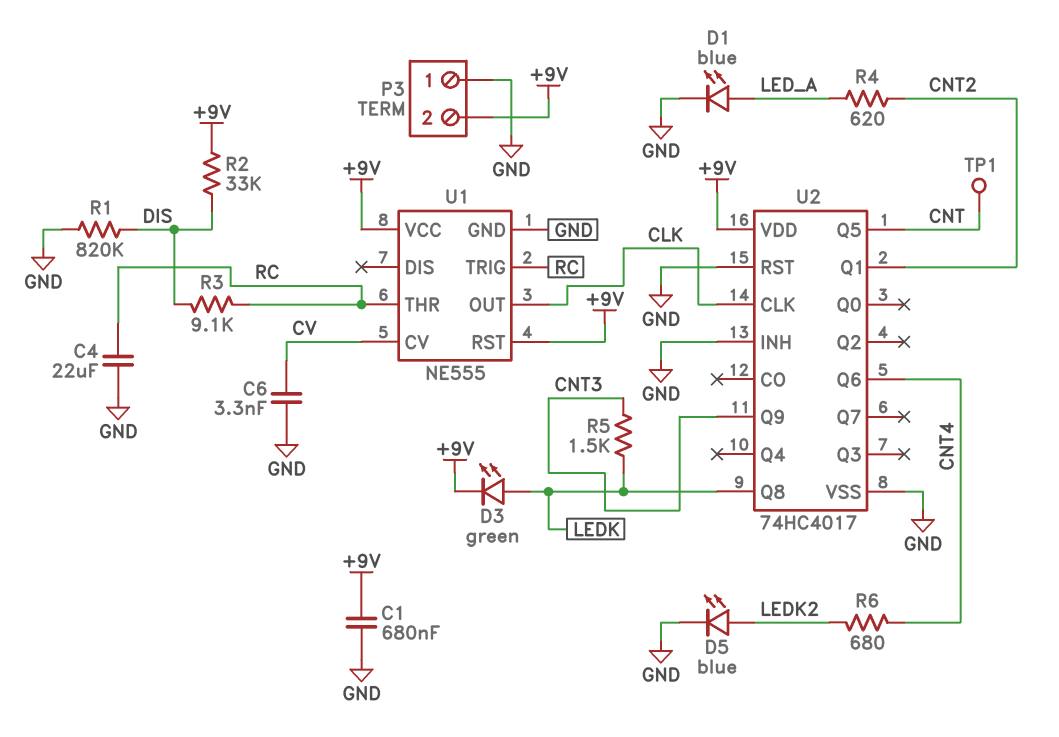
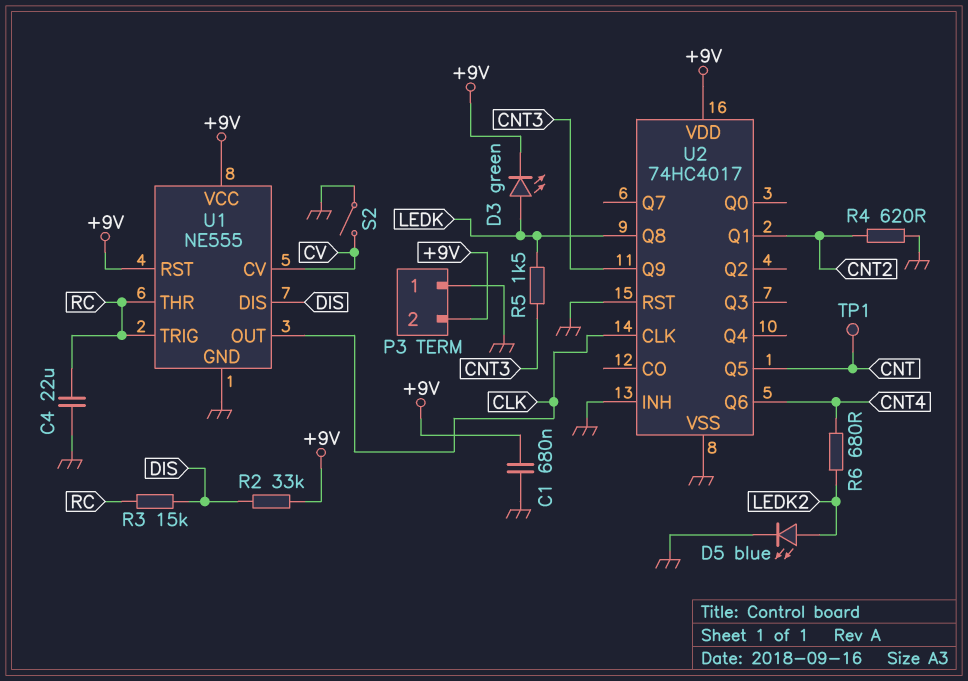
C6: 3.3nF (CV, GND) -> none
D1: LED blue (A LED_A, K GND) -> none
R1: 820k (DIS, GND) -> none
R3: 9.1k (DIS, RC) -> 15k (DIS, RC)
R4: 620 (CNT2, LED_A) -> 620 (CNT2, GND)
S2: none -> switch (CV, GND)
U1 pin DIS: none -> DIS

